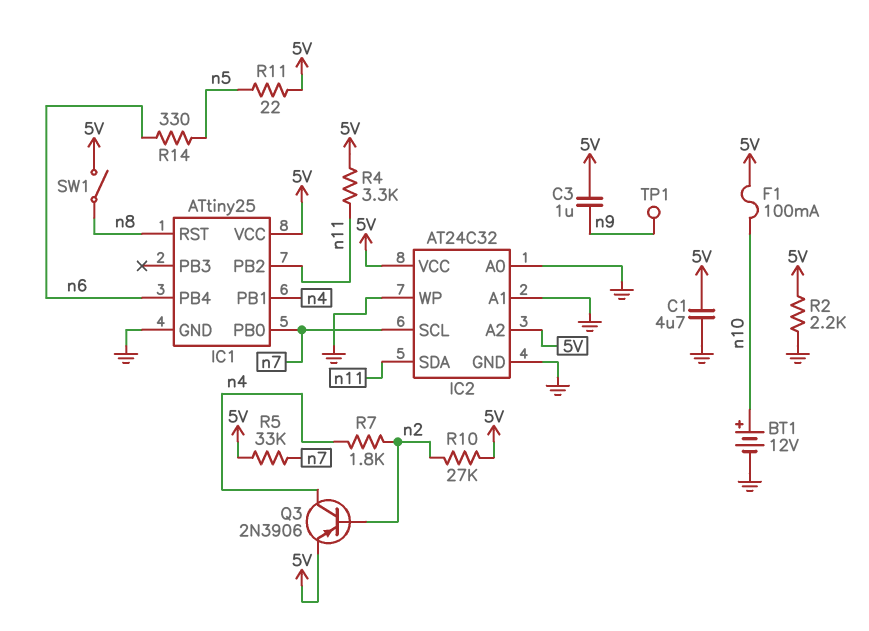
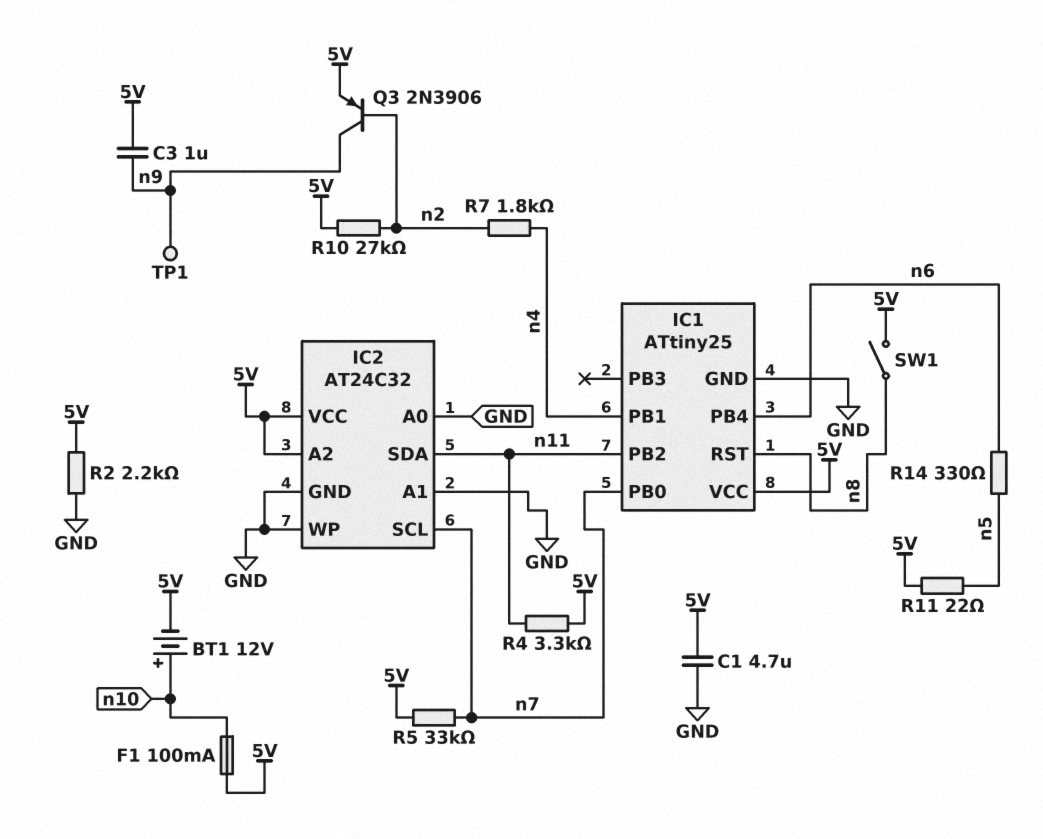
BT1: 12V (plus n10, minus GND) -> 12V (plus n10, minus 5V)
Q3: PNP 2N3906 (B n2, C n4, E 5V) -> PNP 2N3906 (B n2, C n9, E 5V)

